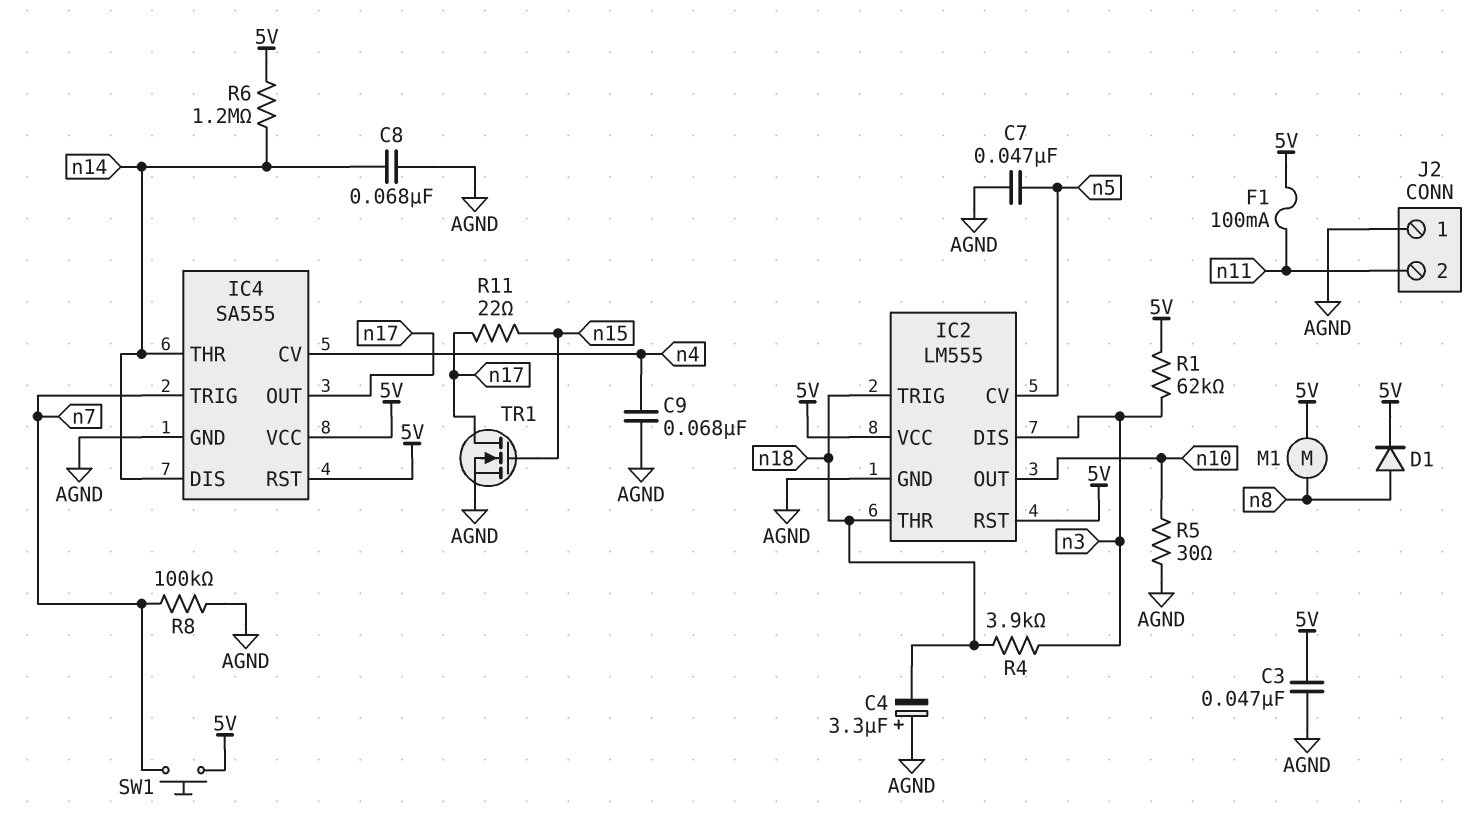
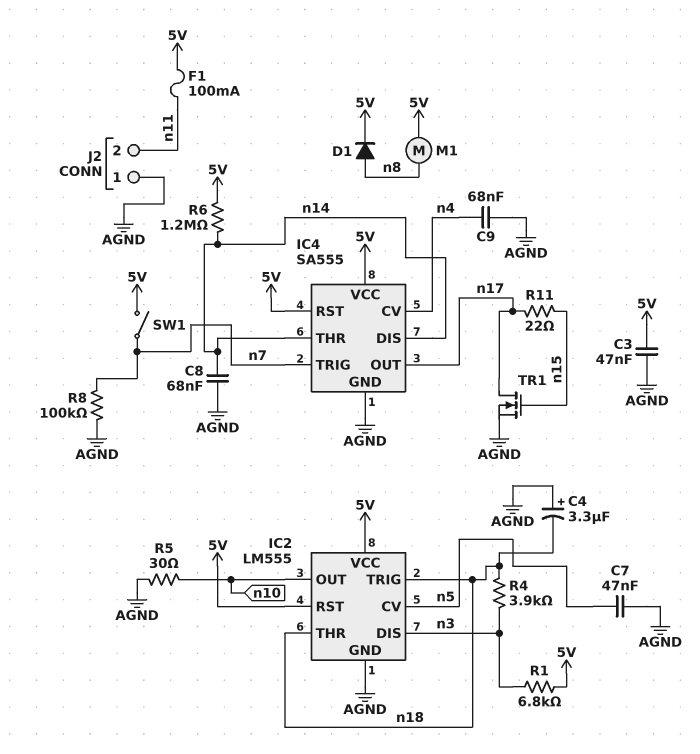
R1: 62k (5V, n3) -> 6.8k (5V, n3)
SW1: button (5V, n7) -> switch (5V, n7)

